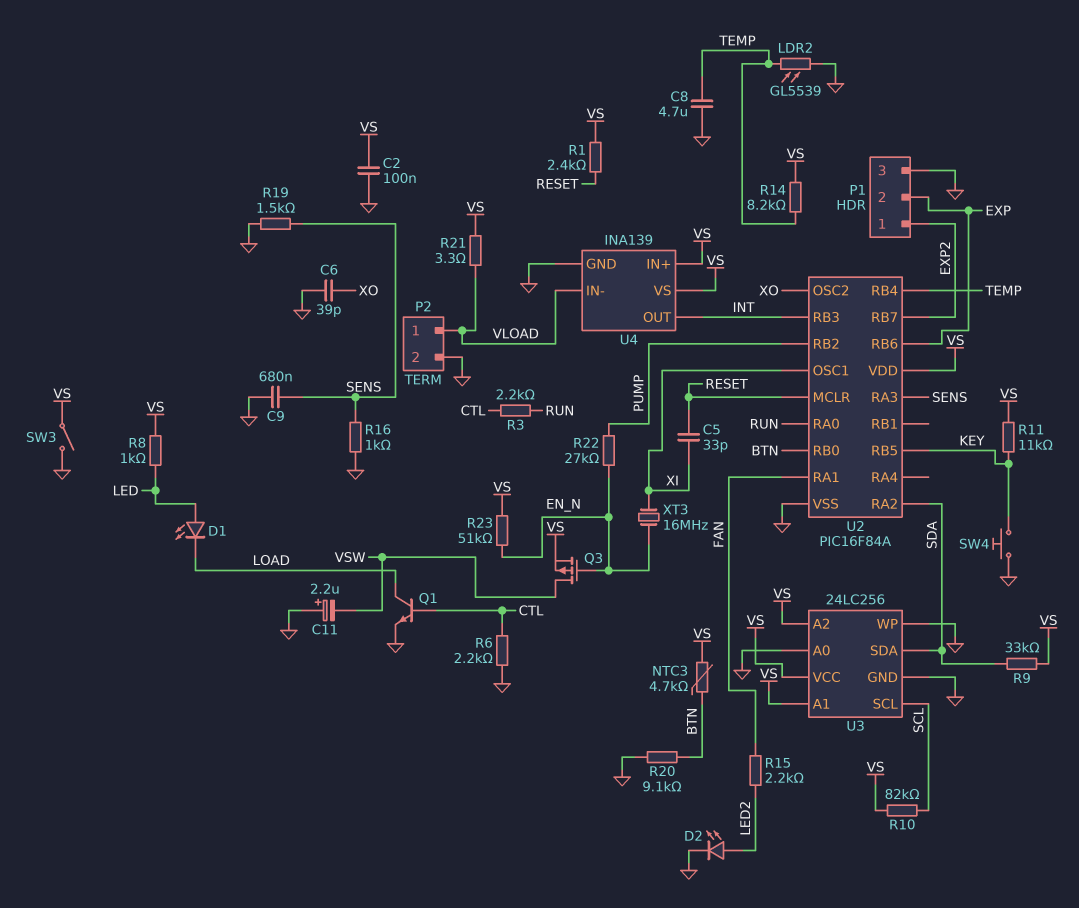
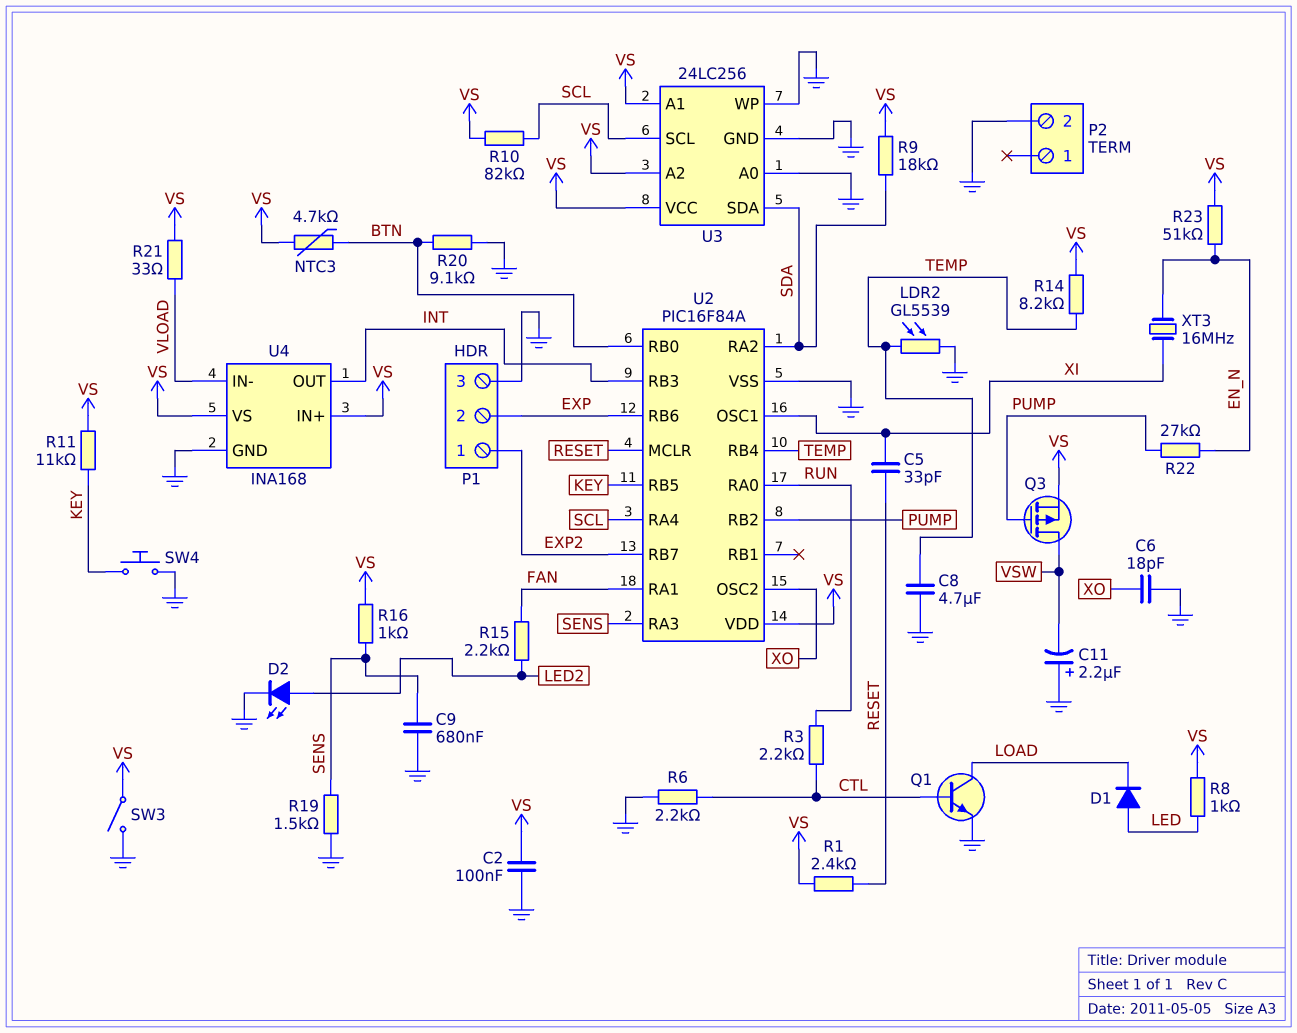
C6: 39pF (GND, XO) -> 18pF (GND, XO)
D1: LED (A LED, K LOAD) -> diode (A LED, K LOAD)
P2 pin 1: VLOAD -> none
Q3: PMOS (G EN_N, D VSW, S VS) -> PMOS (G PUMP, D VSW, S VS)
R9: 33k (SDA, VS) -> 18k (SDA, VS)
R16: 1k (GND, SENS) -> 1k (SENS, VS)
R21: 3.3 (VLOAD, VS) -> 33 (VLOAD, VS)
U2 pin RA4: none -> SCL
U4: INA139 -> INA168

